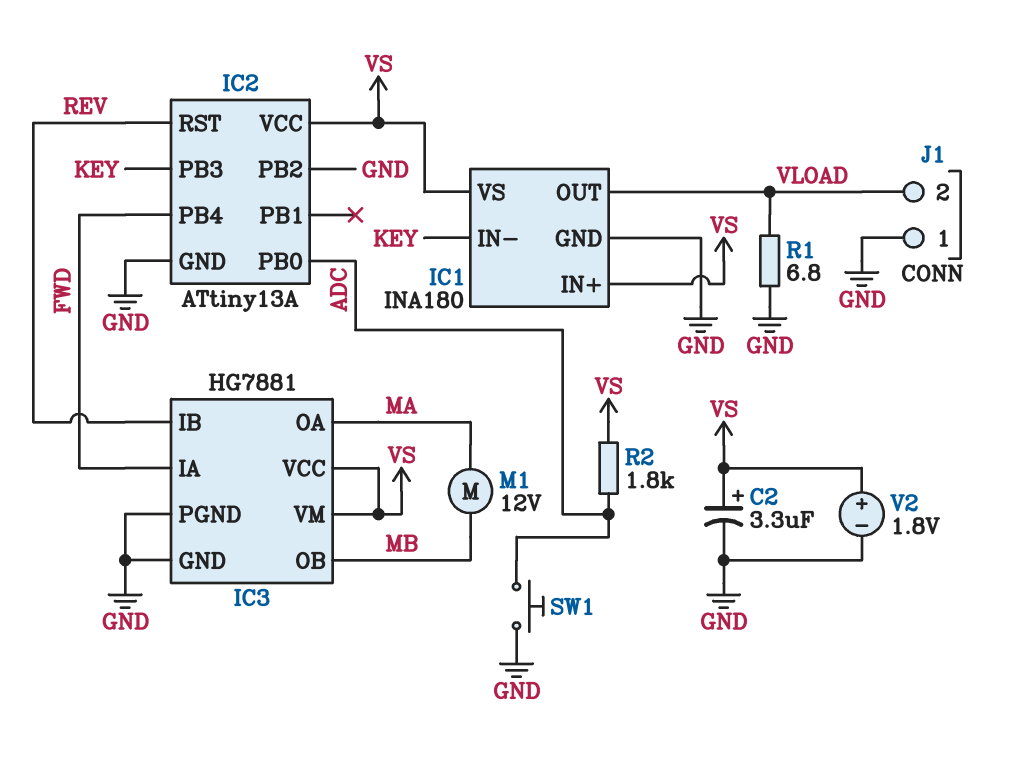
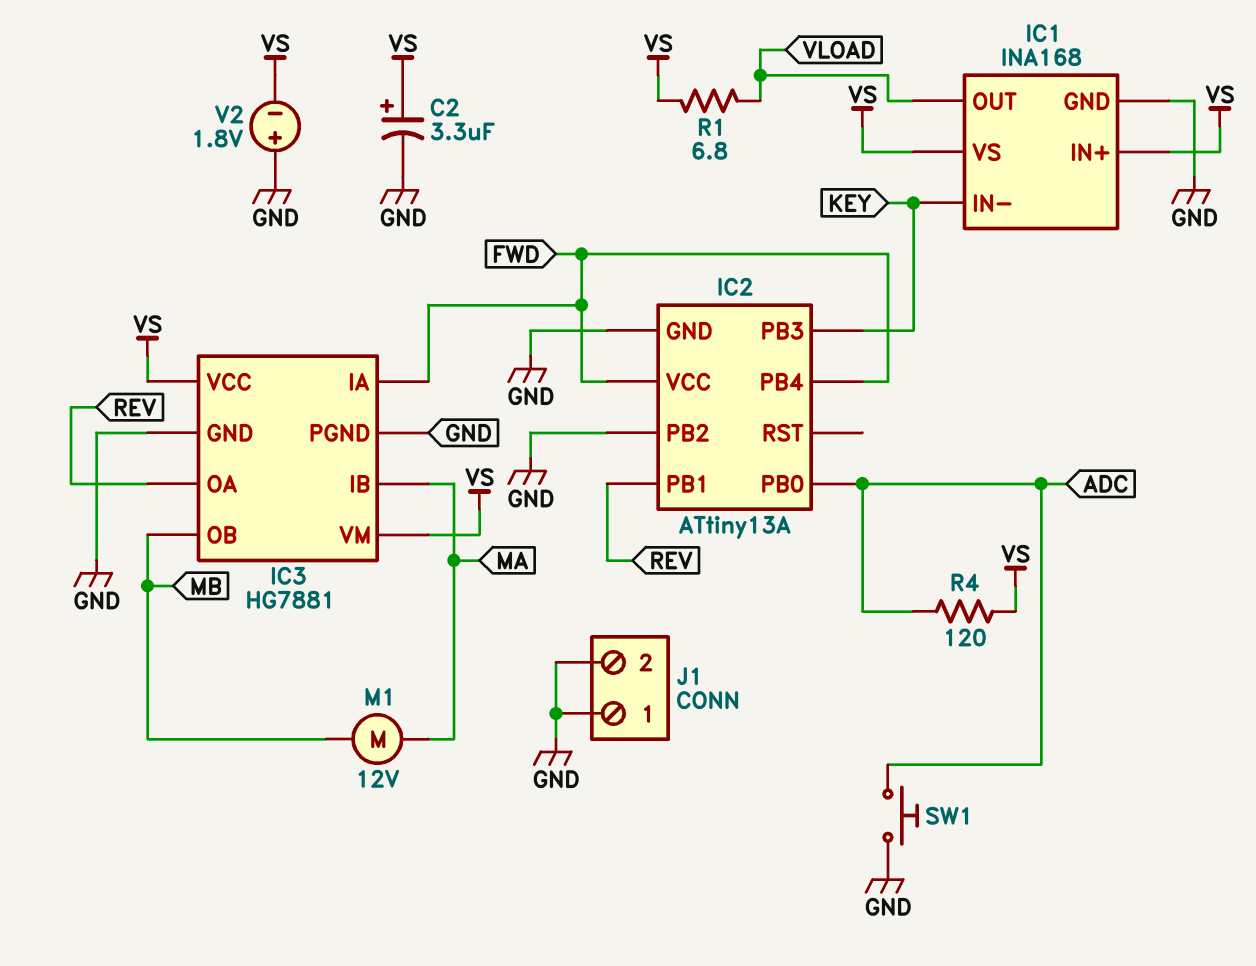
IC1: INA180 -> INA168
IC2 pin PB1: none -> REV
IC2 pin RST: REV -> none
IC2 pin VCC: VS -> FWD
IC3 pin IB: REV -> MA
IC3 pin OA: MA -> REV
J1 pin 2: VLOAD -> GND
R1: 6.8 (GND, VLOAD) -> 6.8 (VLOAD, VS)
R2: 1.8k (ADC, VS) -> none
R4: none -> 120 (ADC, VS)
V2: 1.8V (plus VS, minus GND) -> 1.8V (plus GND, minus VS)

